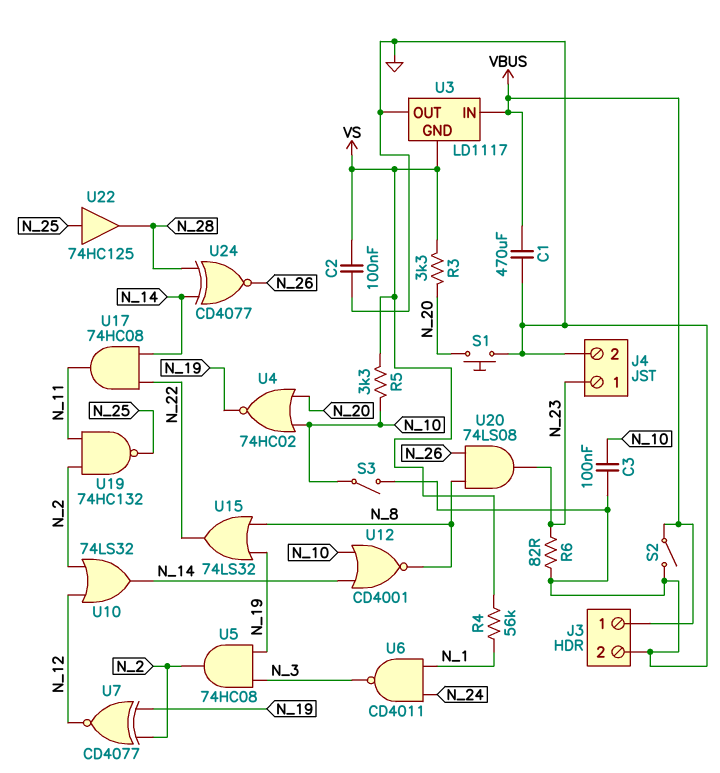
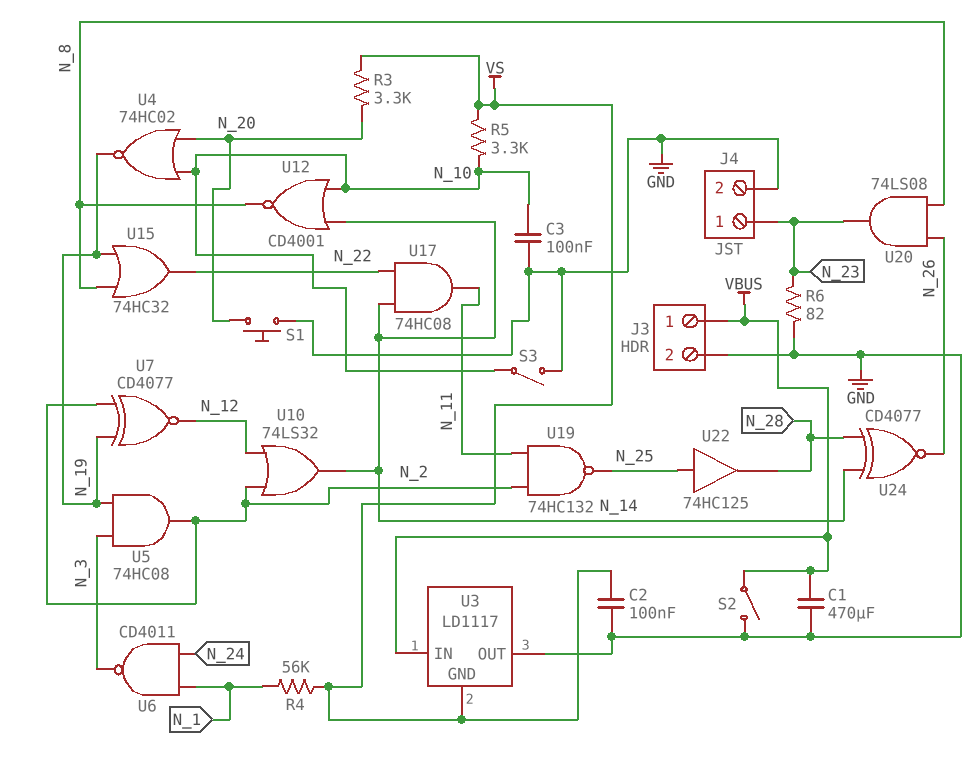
U15: OR 74LS32 (in N_8, in N_19, out N_22) -> OR 74HC32 (in N_8, in N_19, out N_22)

